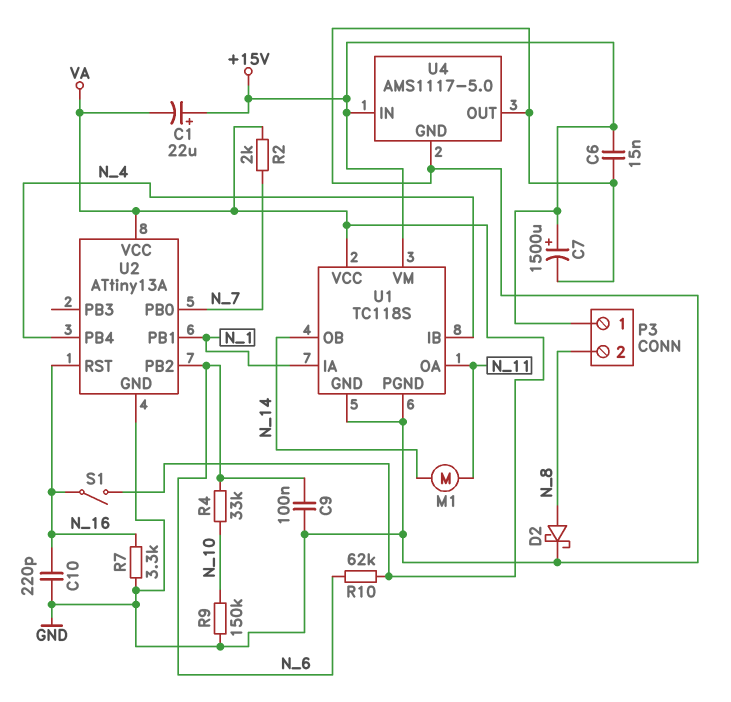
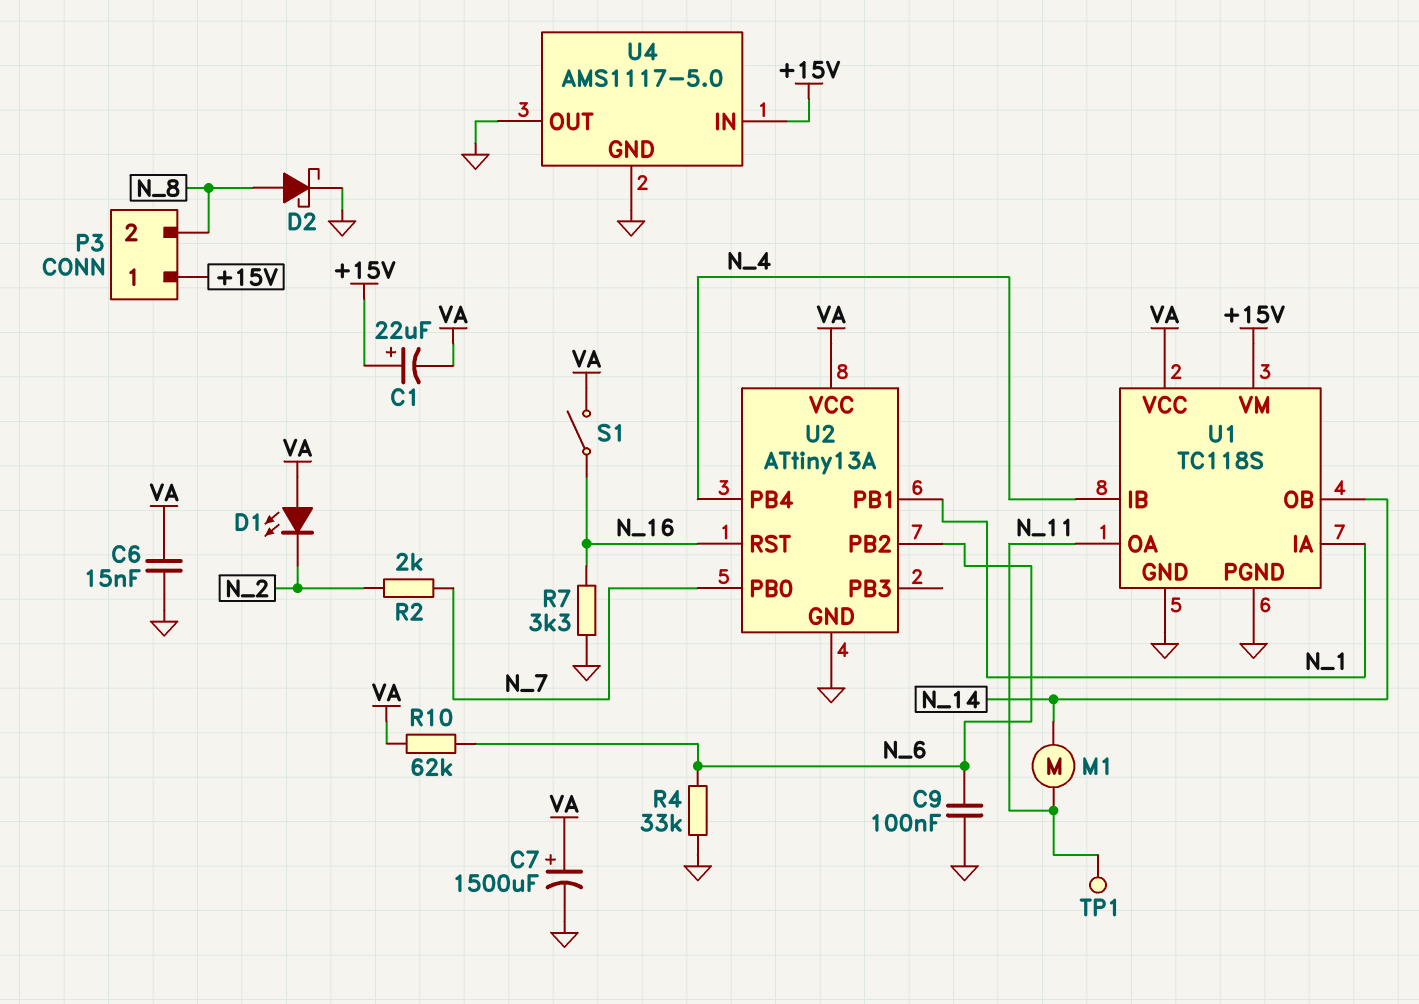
C6: 15nF (+15V, GND) -> 15nF (GND, VA)
C7: 1500uF (plus +15V, minus GND) -> 1500uF (plus VA, minus GND)
C10: 220pF (GND, N_16) -> none
D1: none -> LED (A VA, K N_2)
R2: 2k (N_7, VA) -> 2k (N_2, N_7)
R4: 33k (N_6, N_10) -> 33k (GND, N_6)
R9: 150k (GND, N_10) -> none
TP1: none -> test point (N_11)

